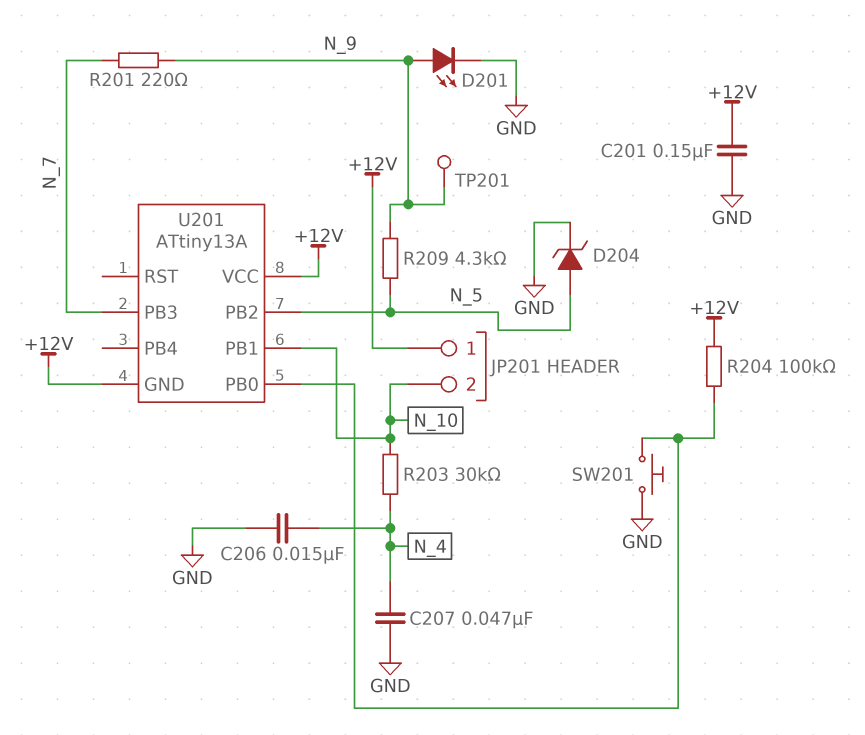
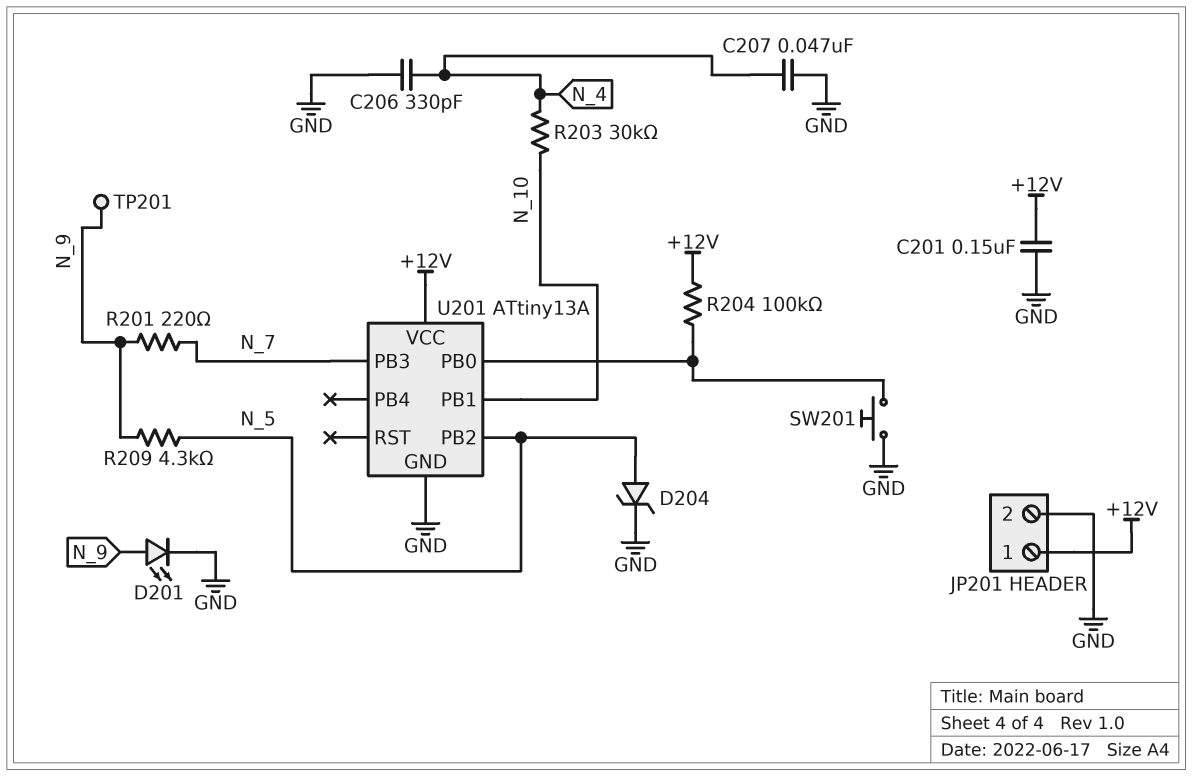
C206: 15nF (GND, N_4) -> 330pF (GND, N_4)
JP201 pin 2: N_10 -> GND
U201 pin GND: +12V -> GND

